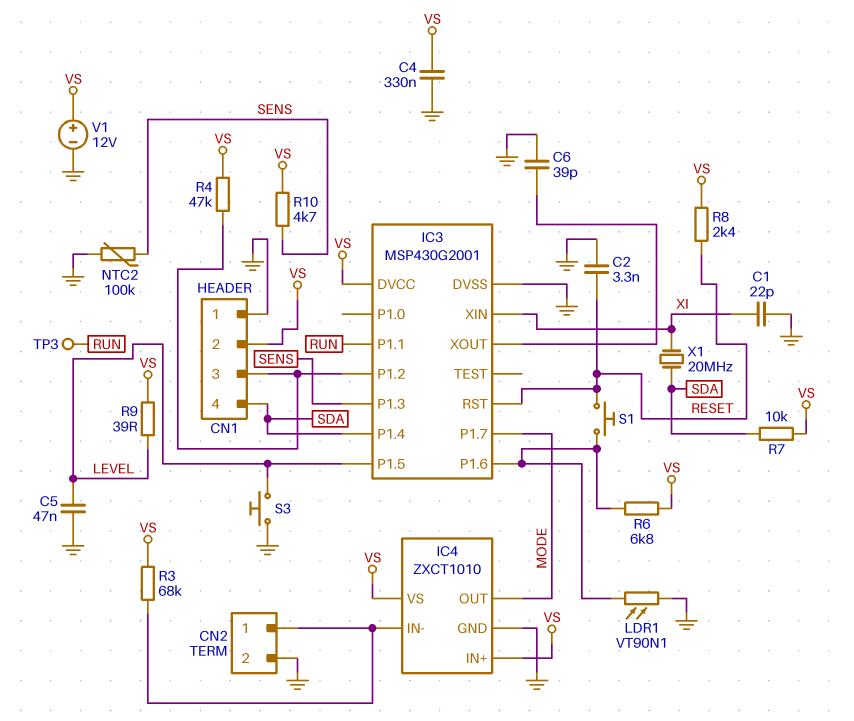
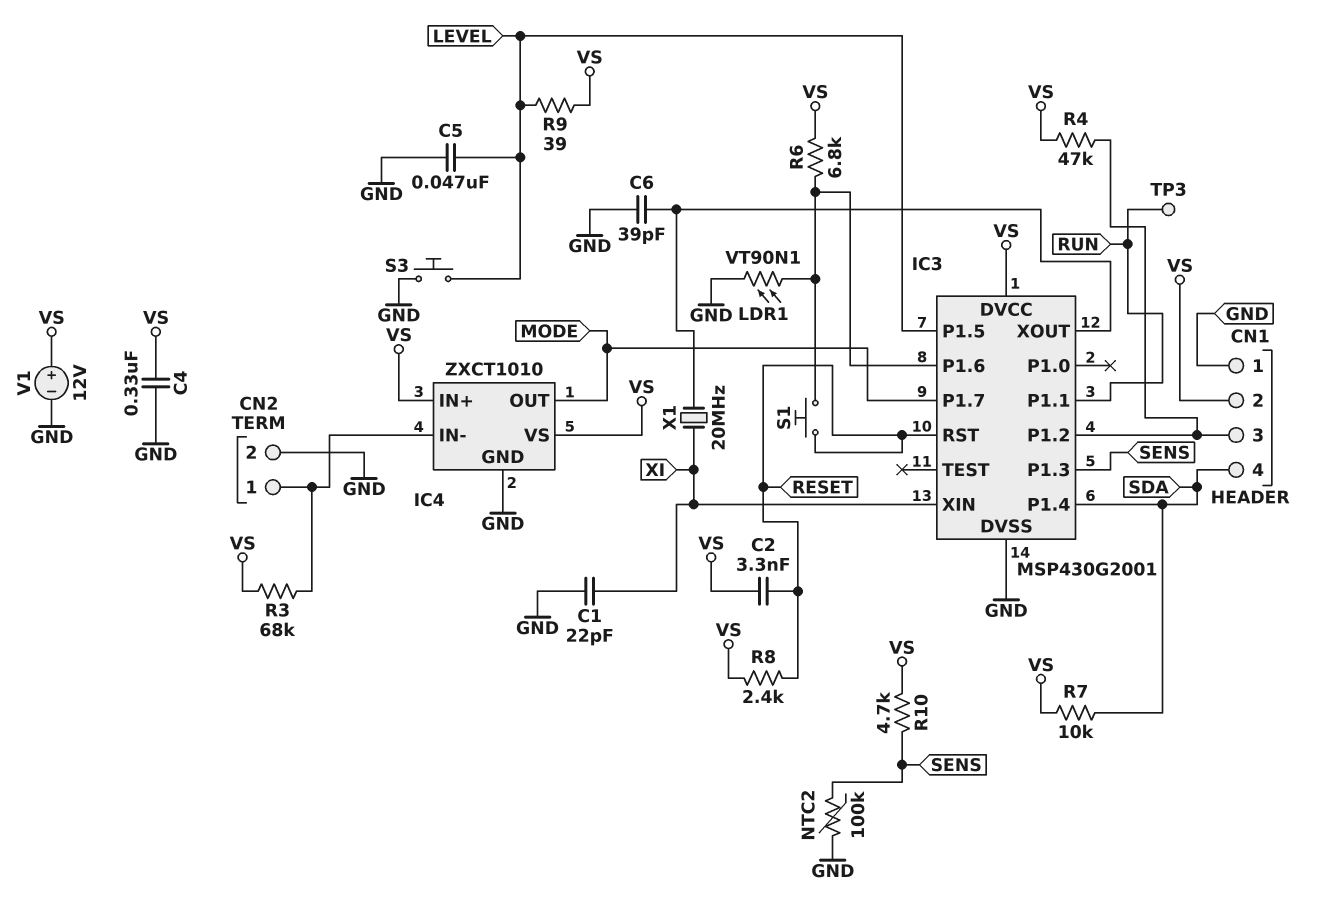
C2: 3.3nF (GND, RESET) -> 3.3nF (RESET, VS)
X1: 20MHz (SDA, XI) -> 20MHz (IC3/XOUT, XI)

